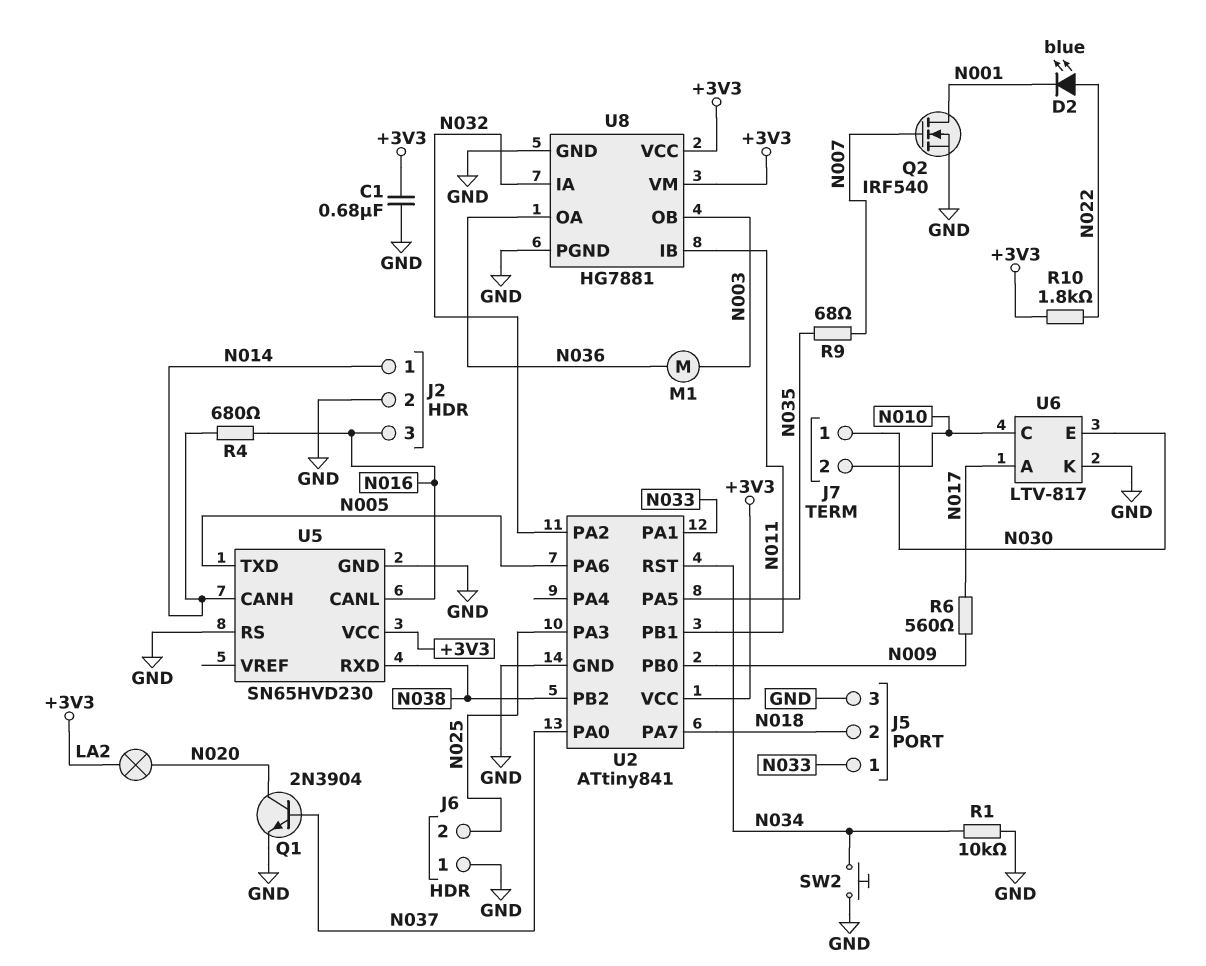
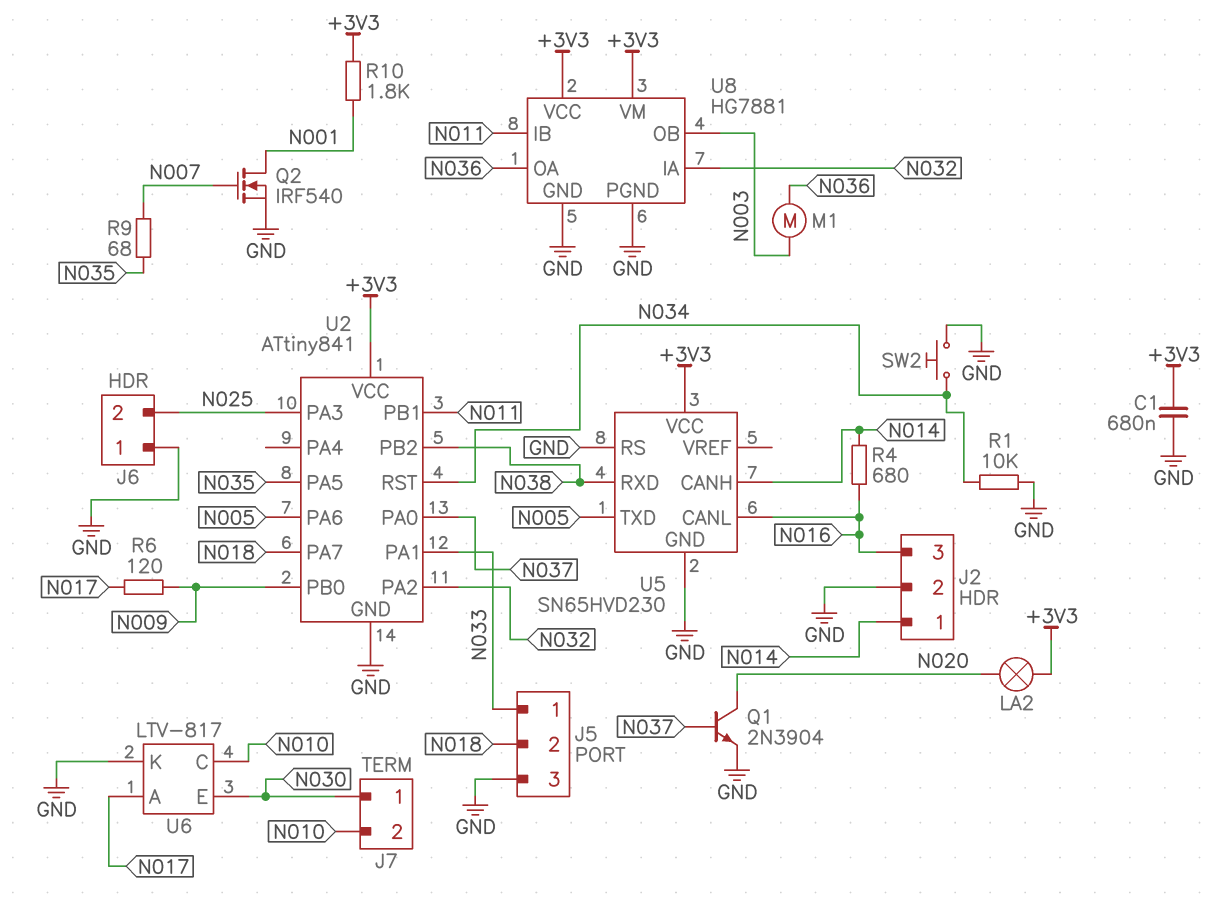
D2: LED blue (A N022, K N001) -> none
R6: 560 (N009, N017) -> 120 (N009, N017)
R10: 1.8k (+3V3, N022) -> 1.8k (+3V3, N001)

